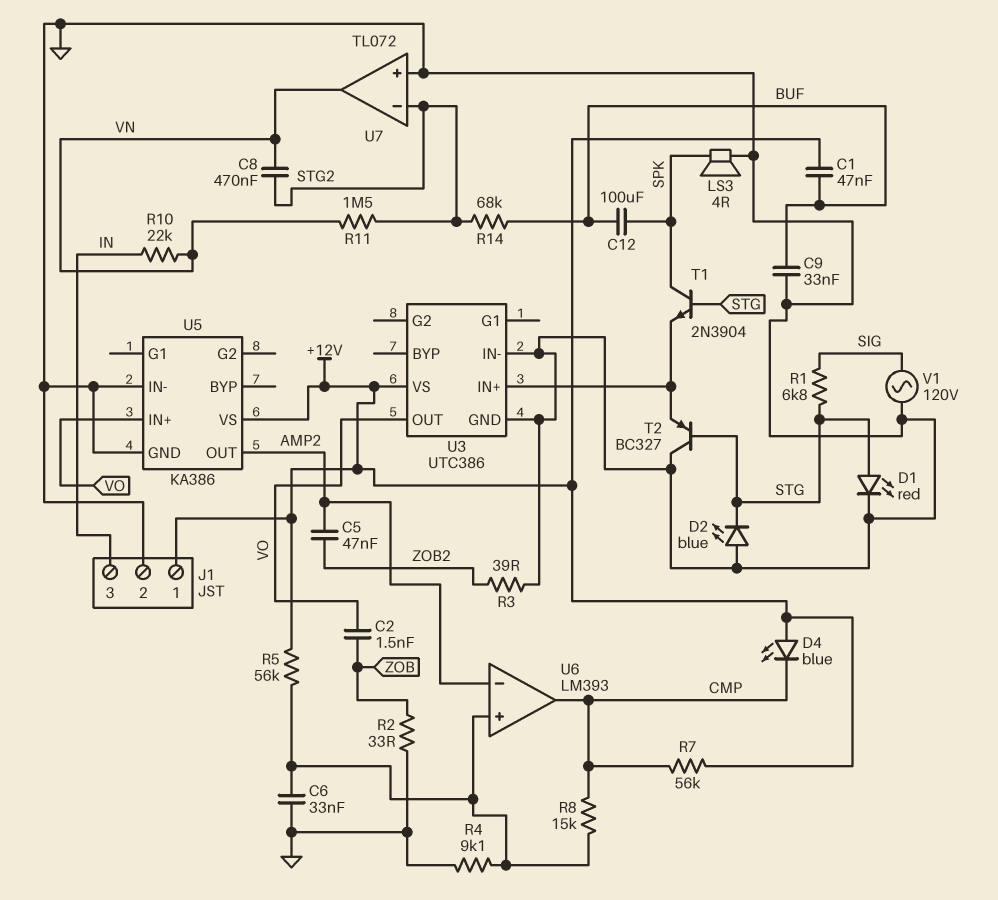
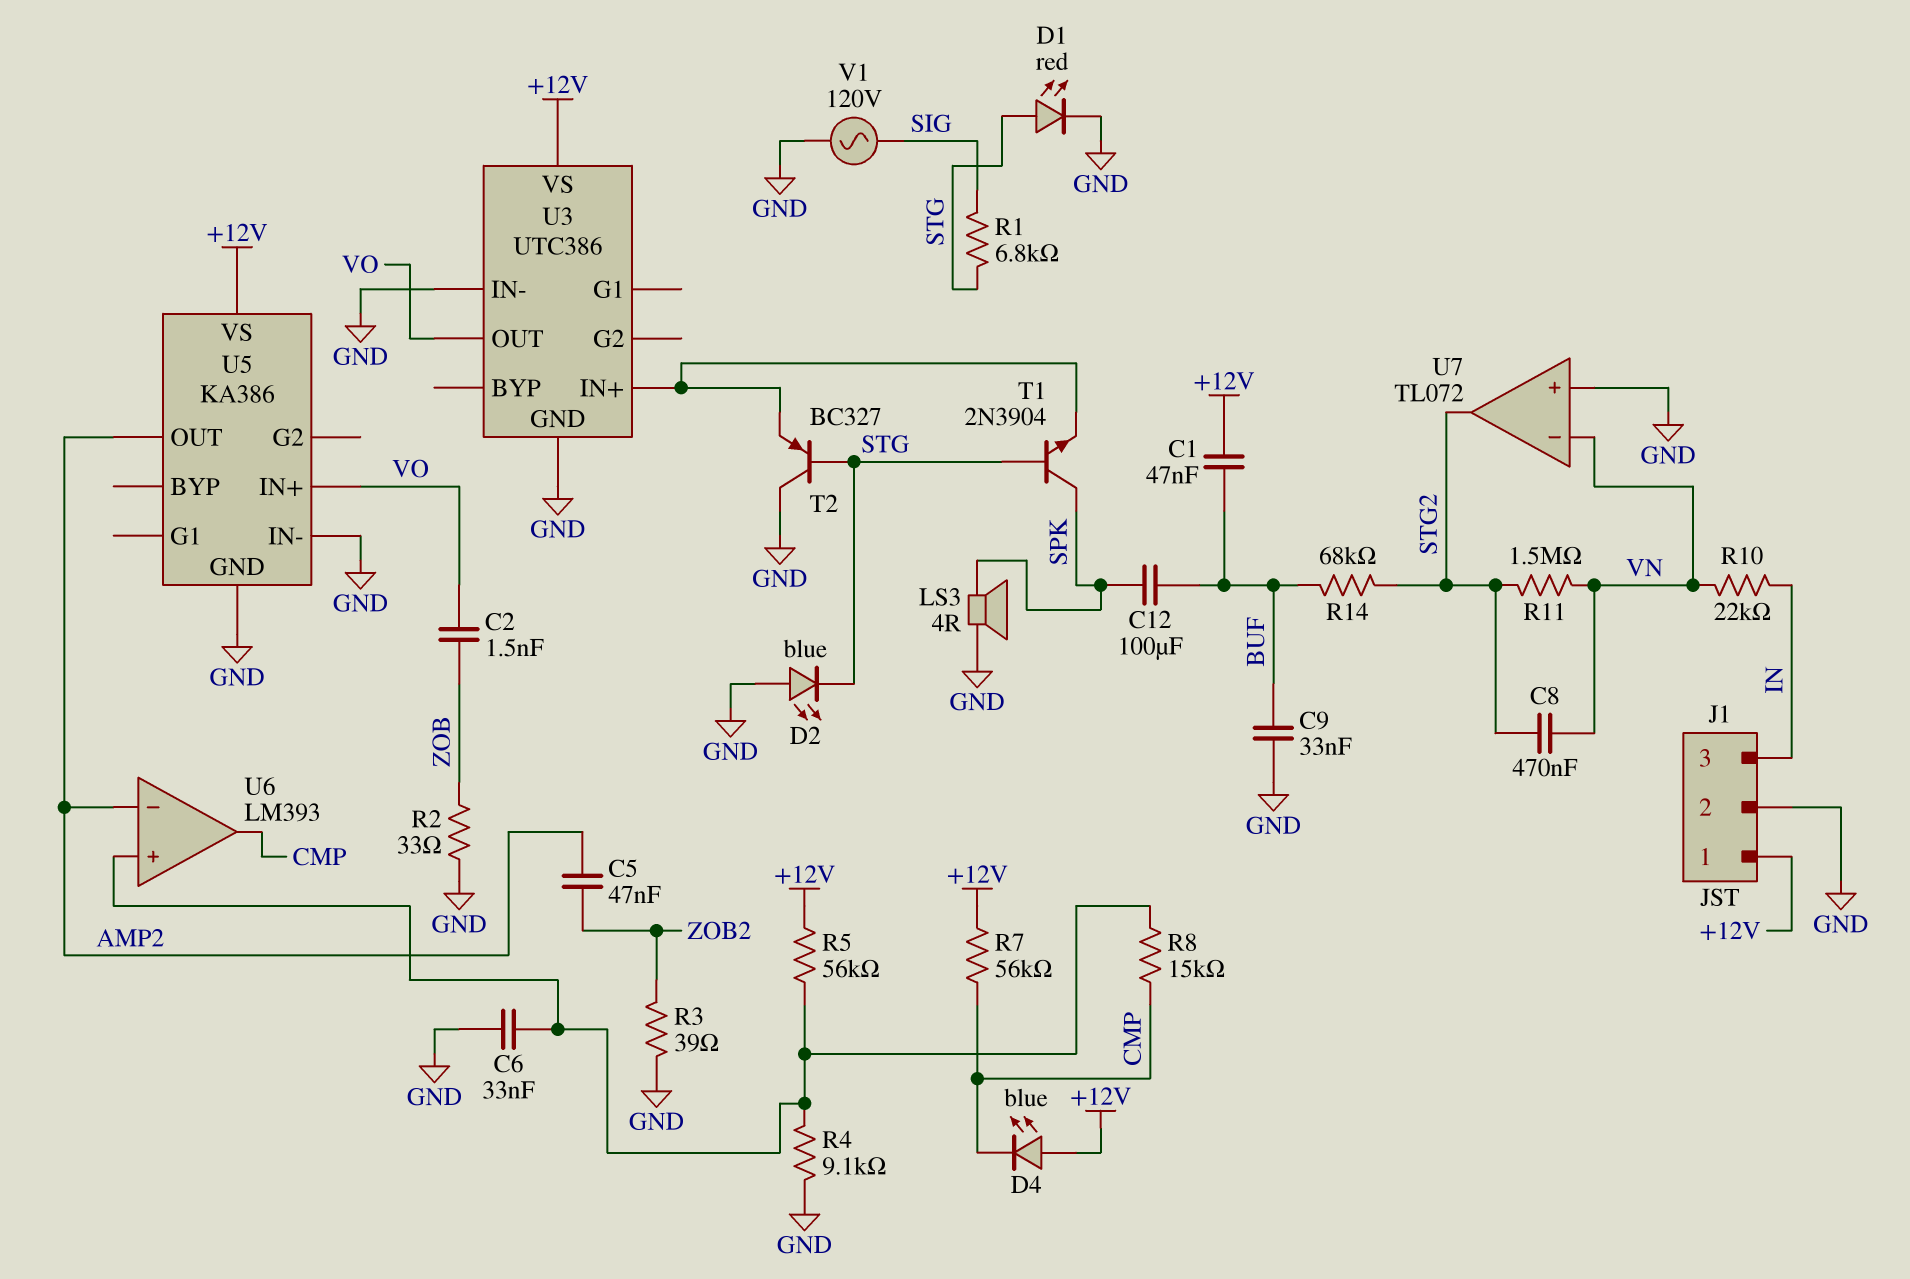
U7 pin in-: STG2 -> VN
U7 pin out: VN -> STG2

